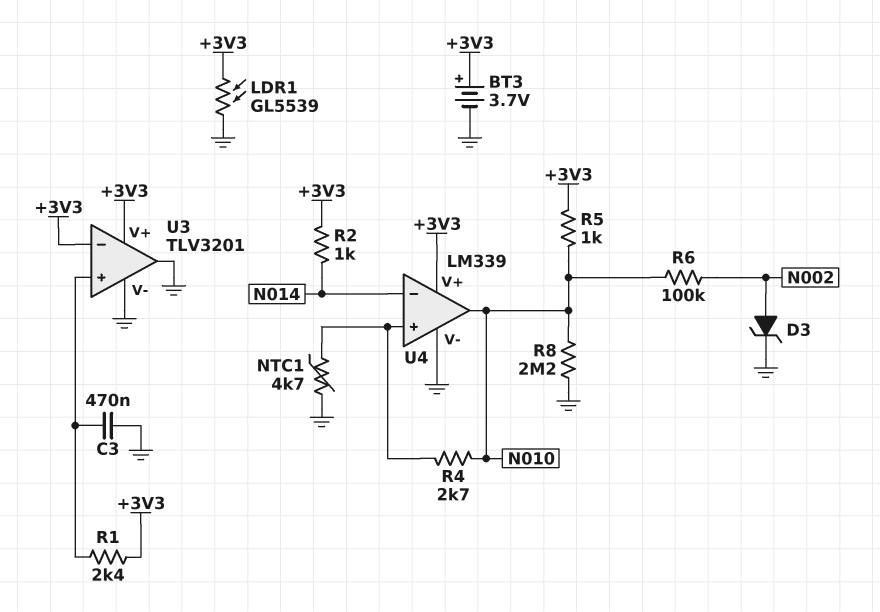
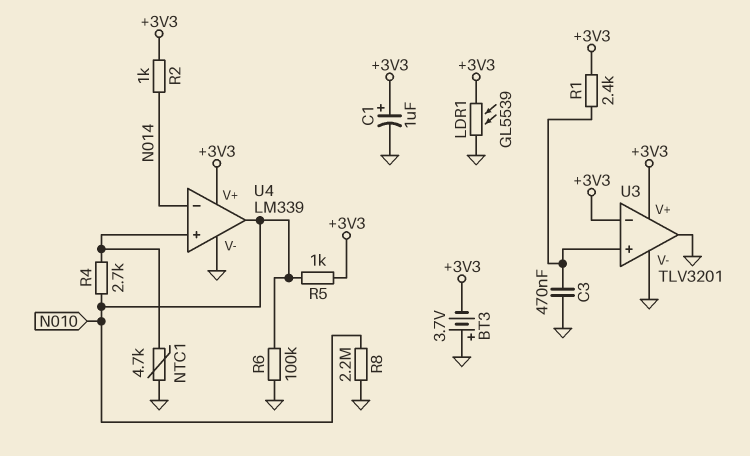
BT3: 3.7V (plus +3V3, minus GND) -> 3.7V (plus GND, minus +3V3)
C1: none -> 1uF (plus +3V3, minus GND)
D3: zener (A N002, K GND) -> none
R6: 100k (N002, N010) -> 100k (GND, N010)

